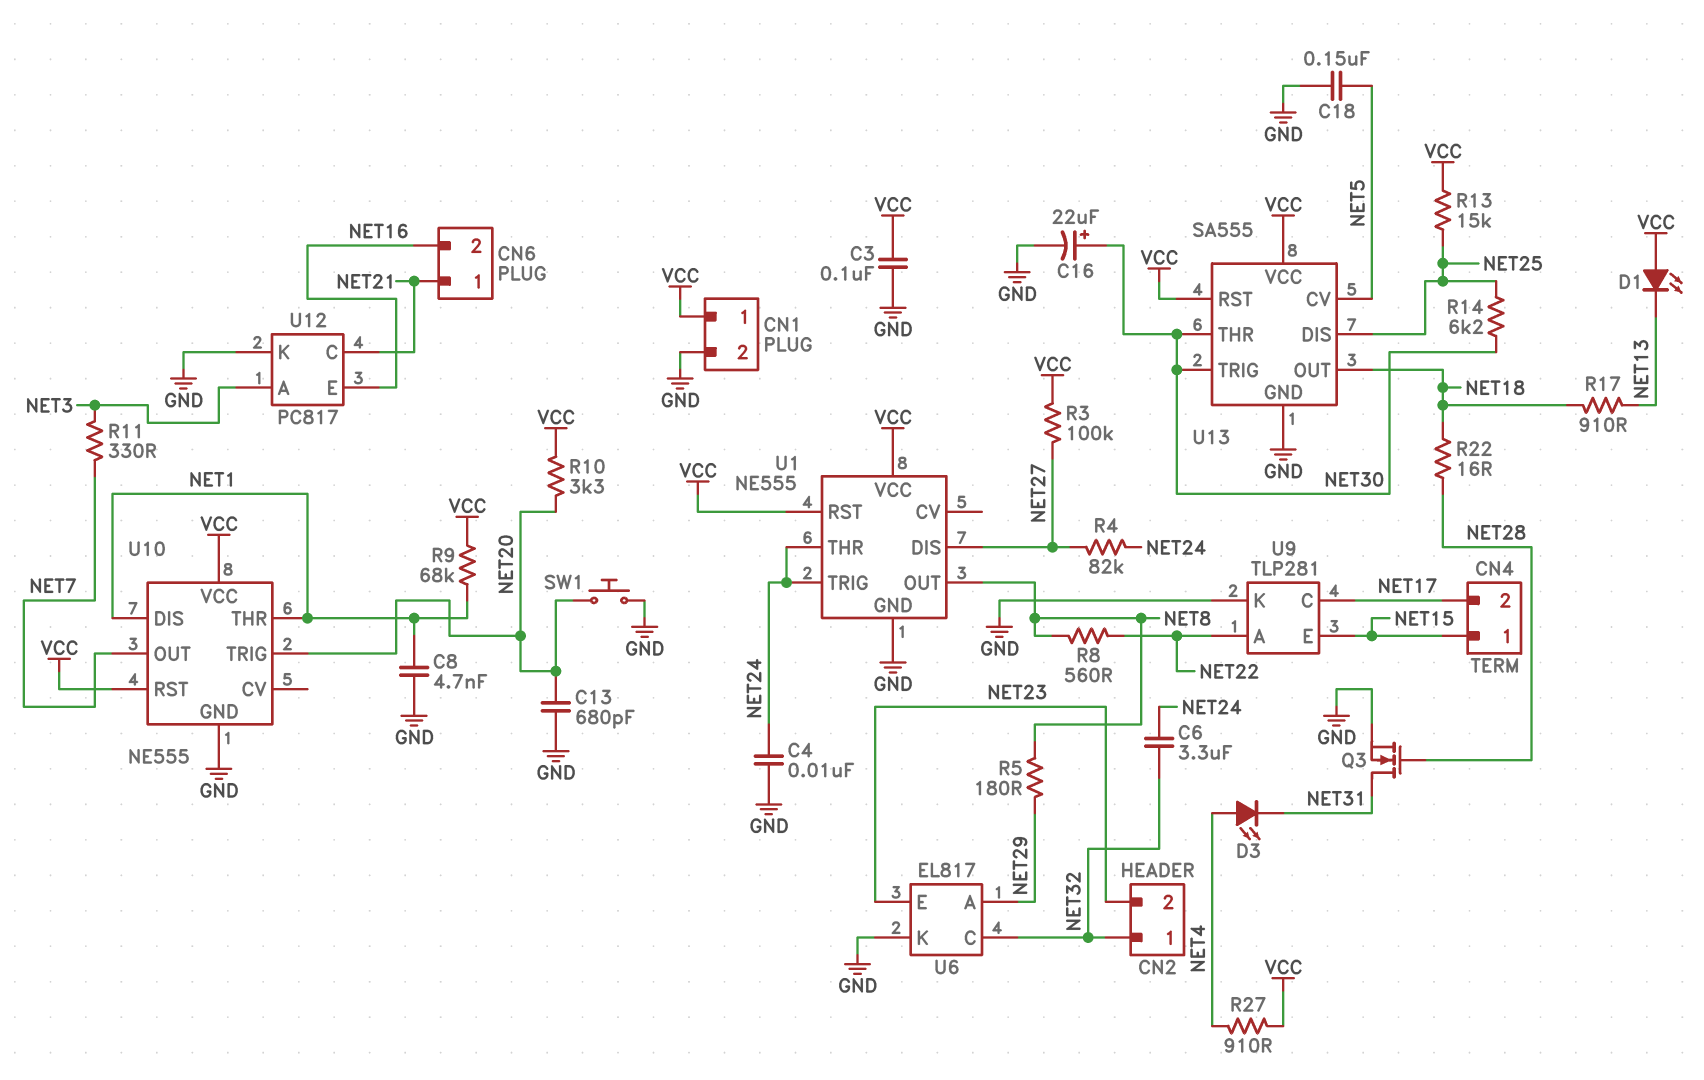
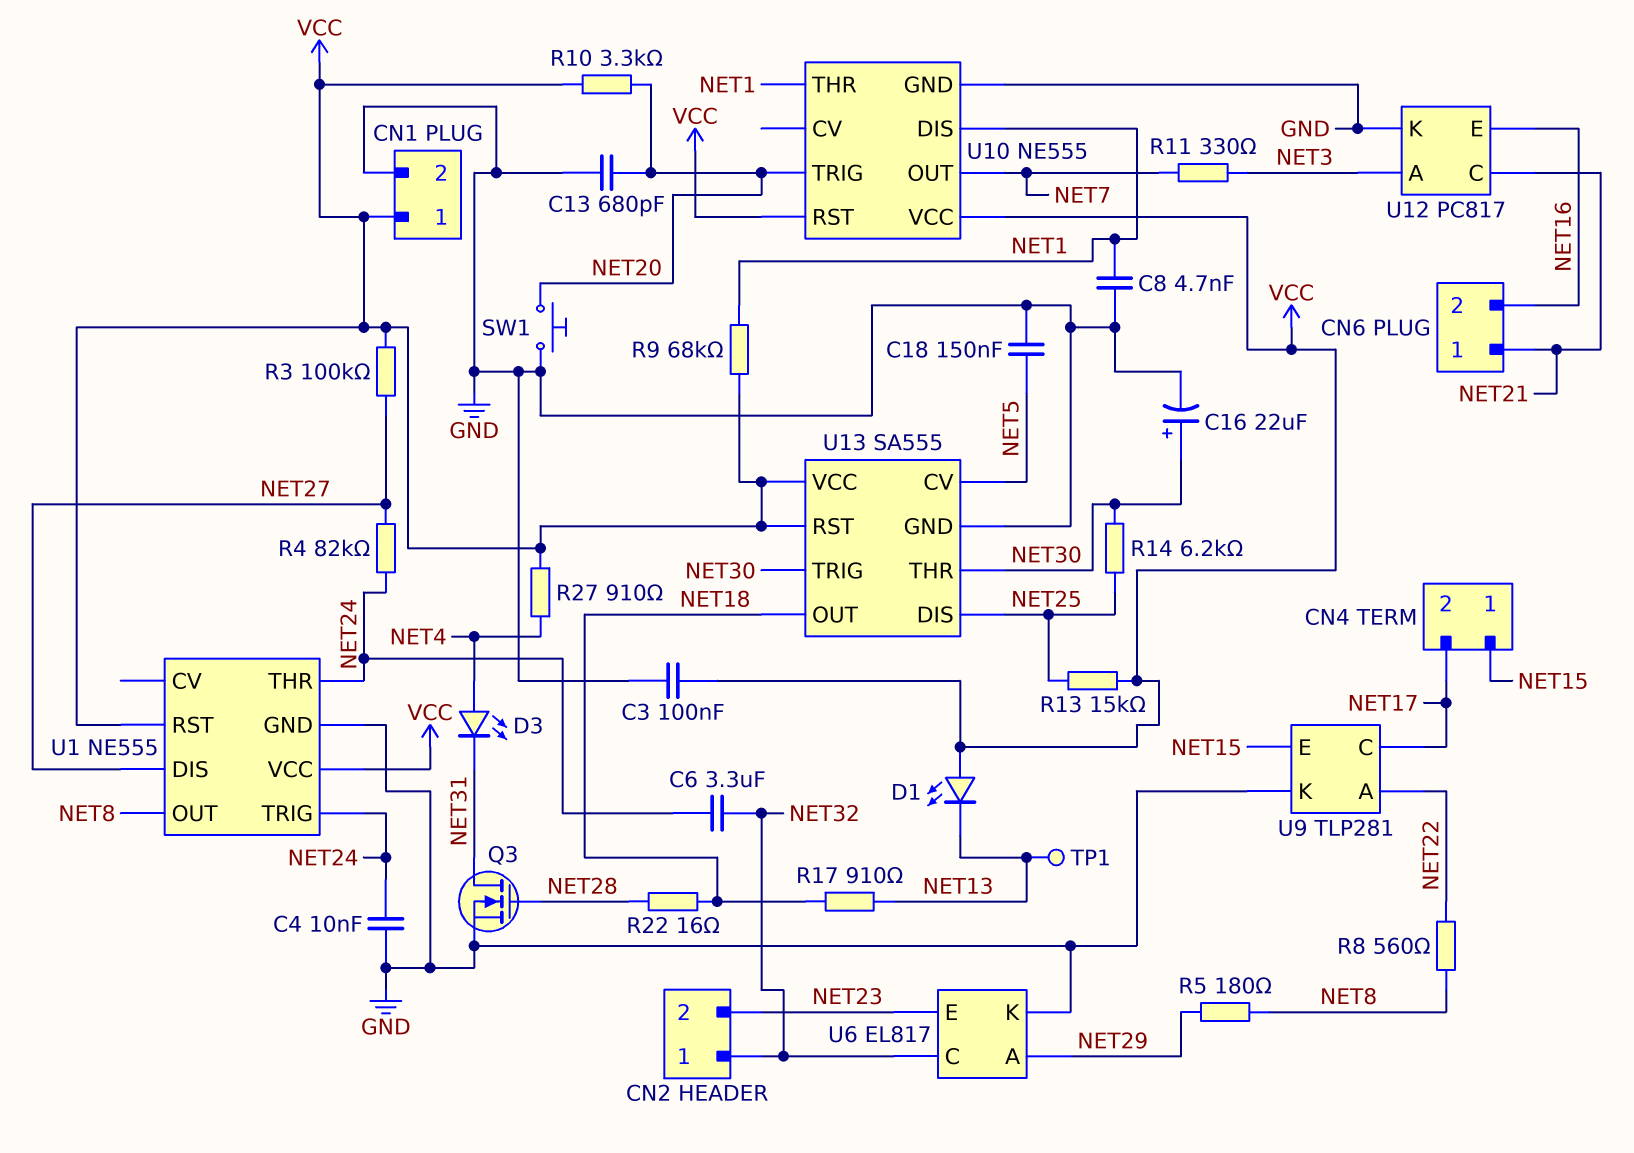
TP1: none -> test point (NET13)

